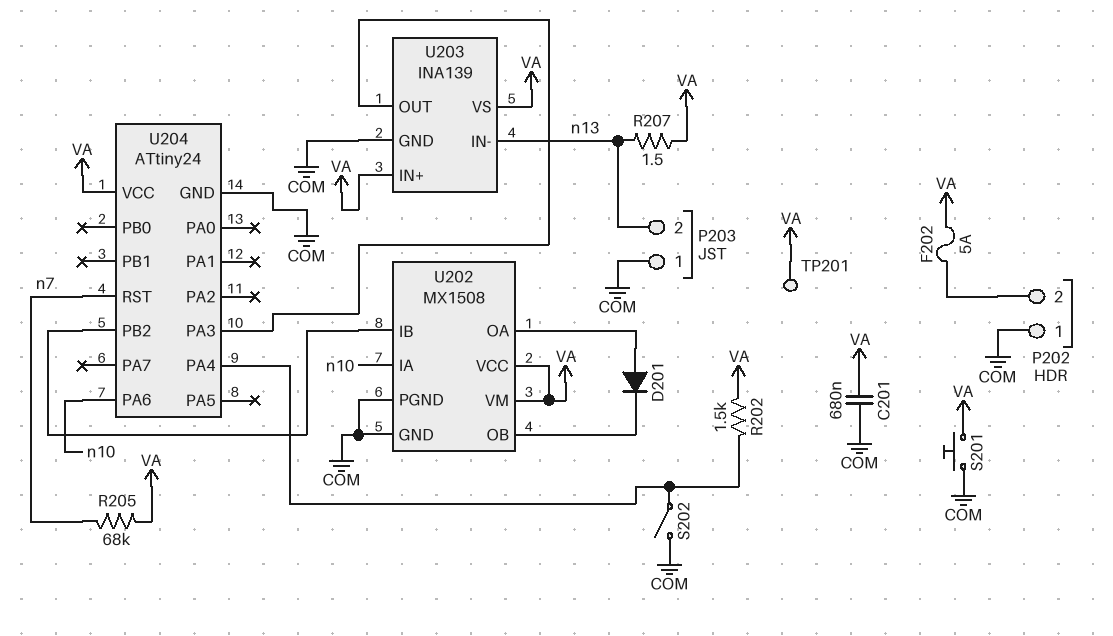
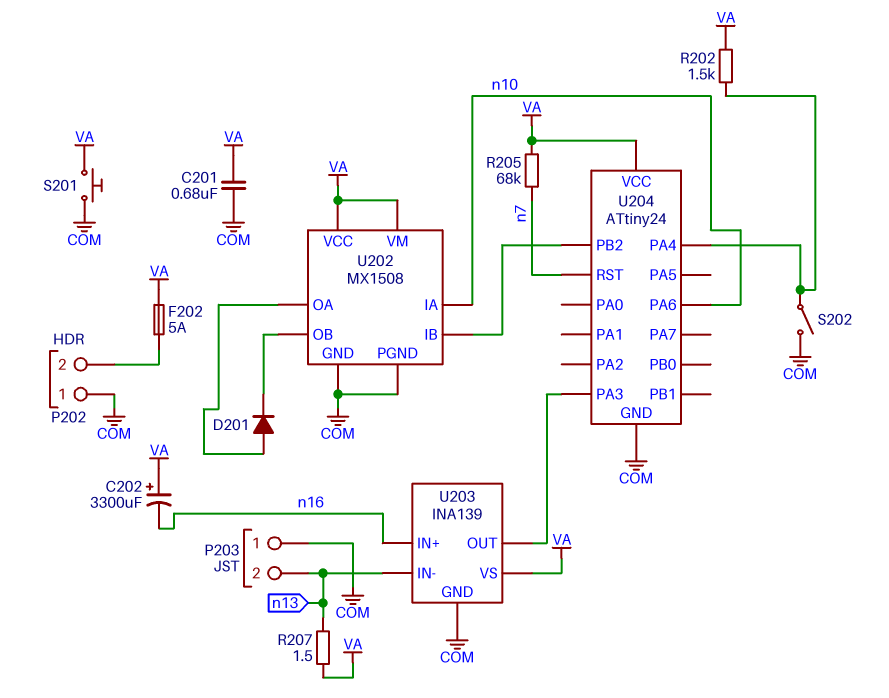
C202: none -> 3300uF (plus VA, minus n16)
TP201: test point (VA) -> none
U203 pin IN+: VA -> n16

